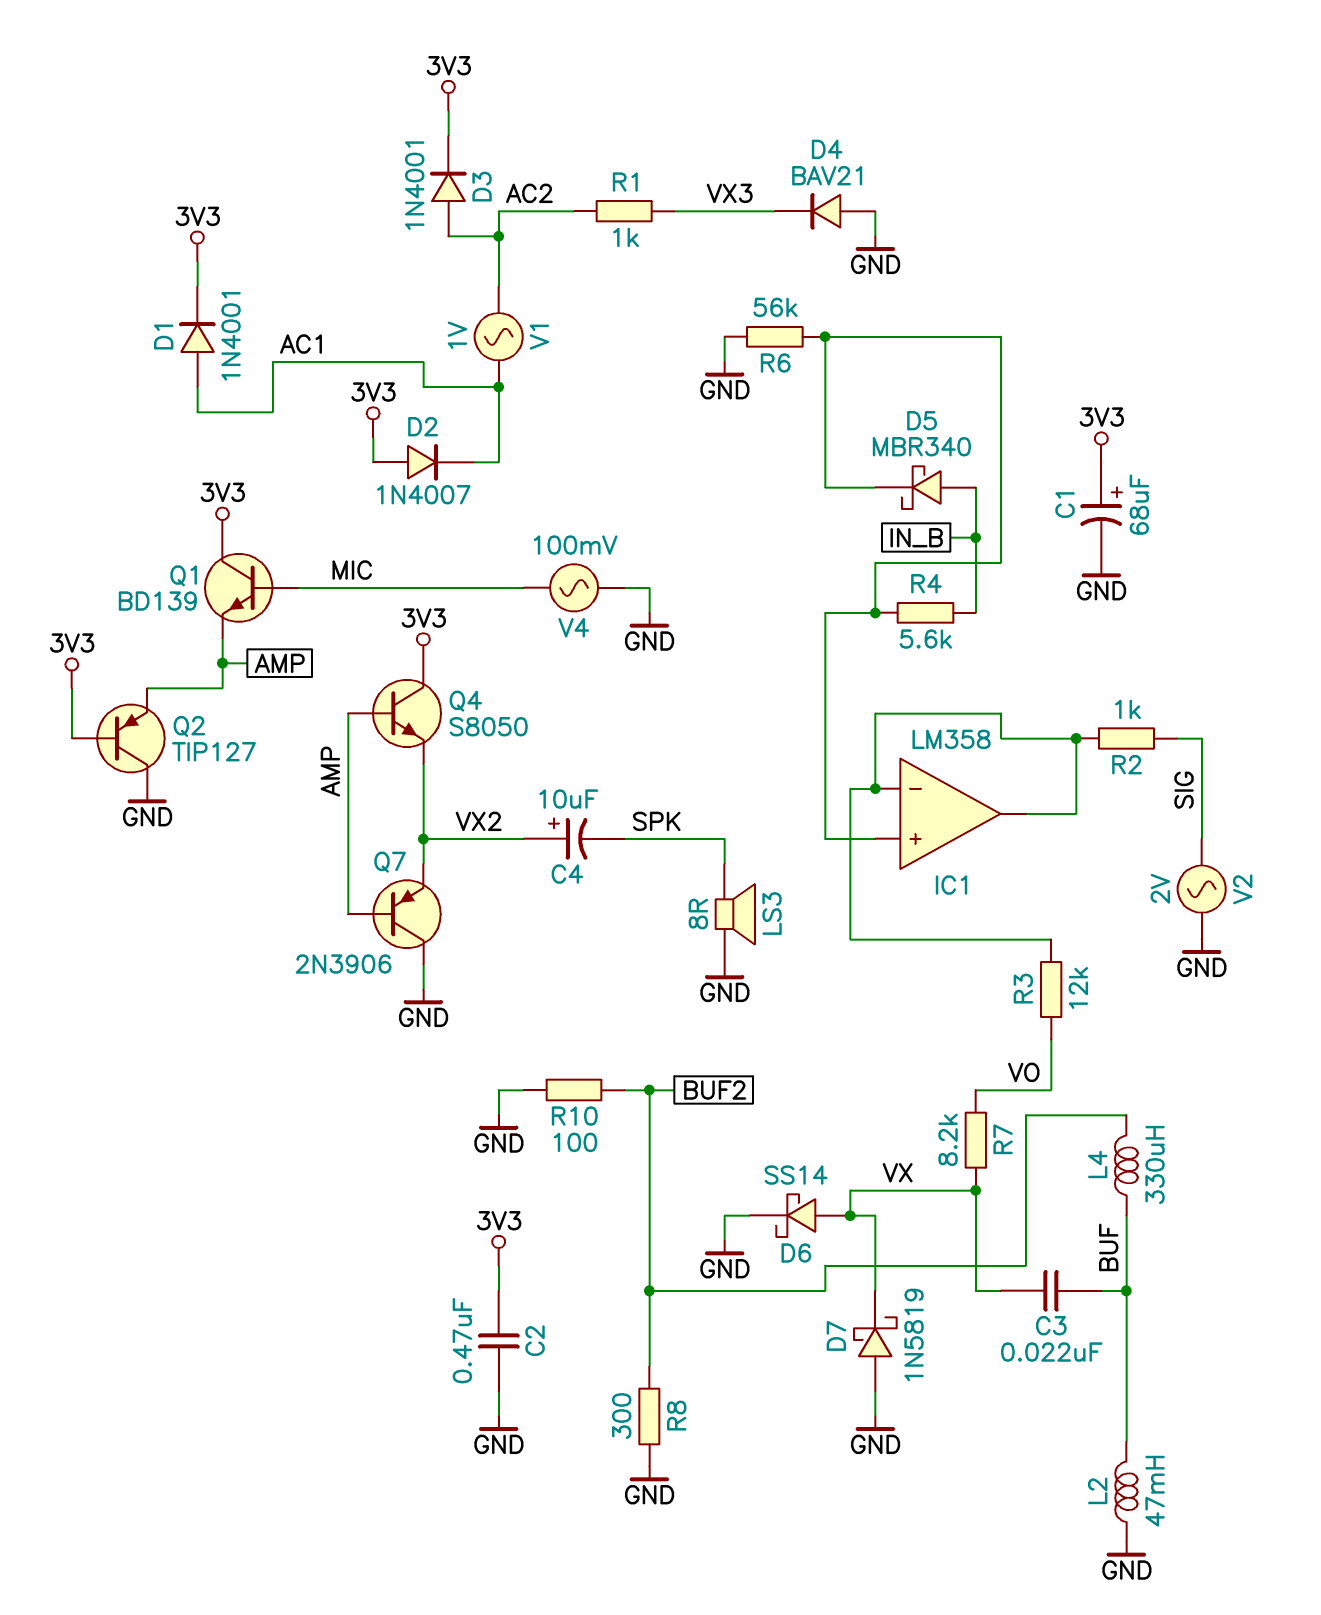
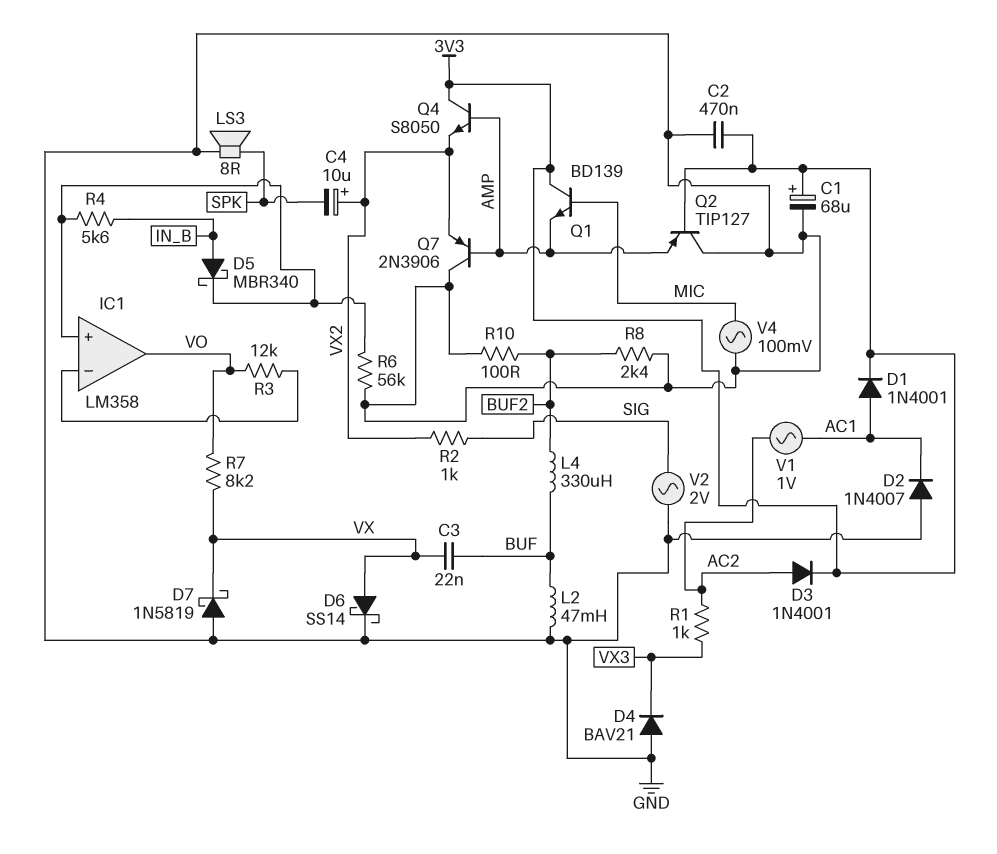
D2: diode 1N4007 (A 3V3, K AC1) -> diode 1N4007 (A GND, K AC1)
IC1 pin out: IC1/in- -> VO
R2: 1k (IC1/in-, SIG) -> 1k (SIG, VX2)
R8: 300 (BUF2, GND) -> 2.4k (BUF2, GND)

